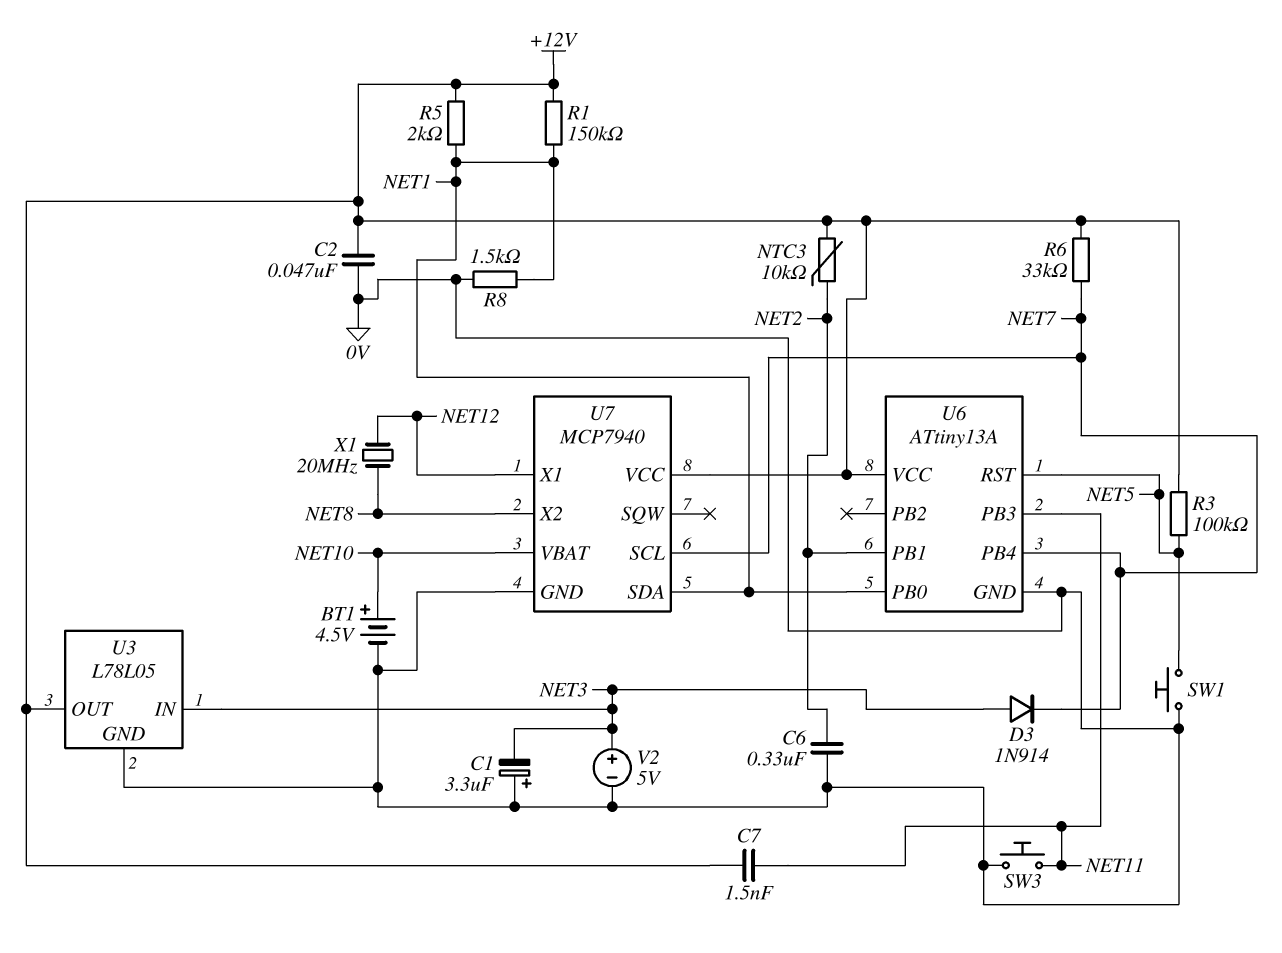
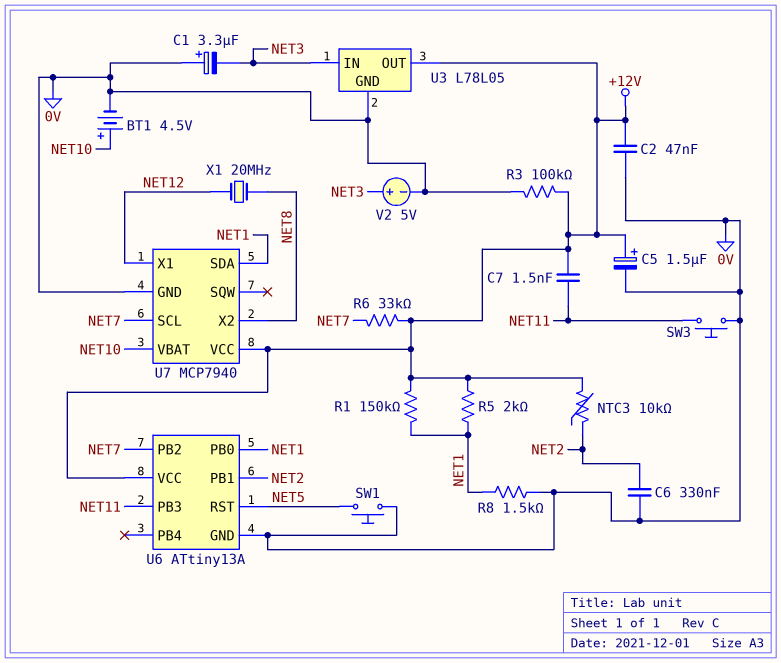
C5: none -> 1.5uF (plus +12V, minus 0V)
D3: diode 1N914 (A NET3, K NET7) -> none
R3: 100k (+12V, NET5) -> 100k (+12V, 0V)
U6 pin PB2: none -> NET7
U6 pin PB4: NET7 -> none

